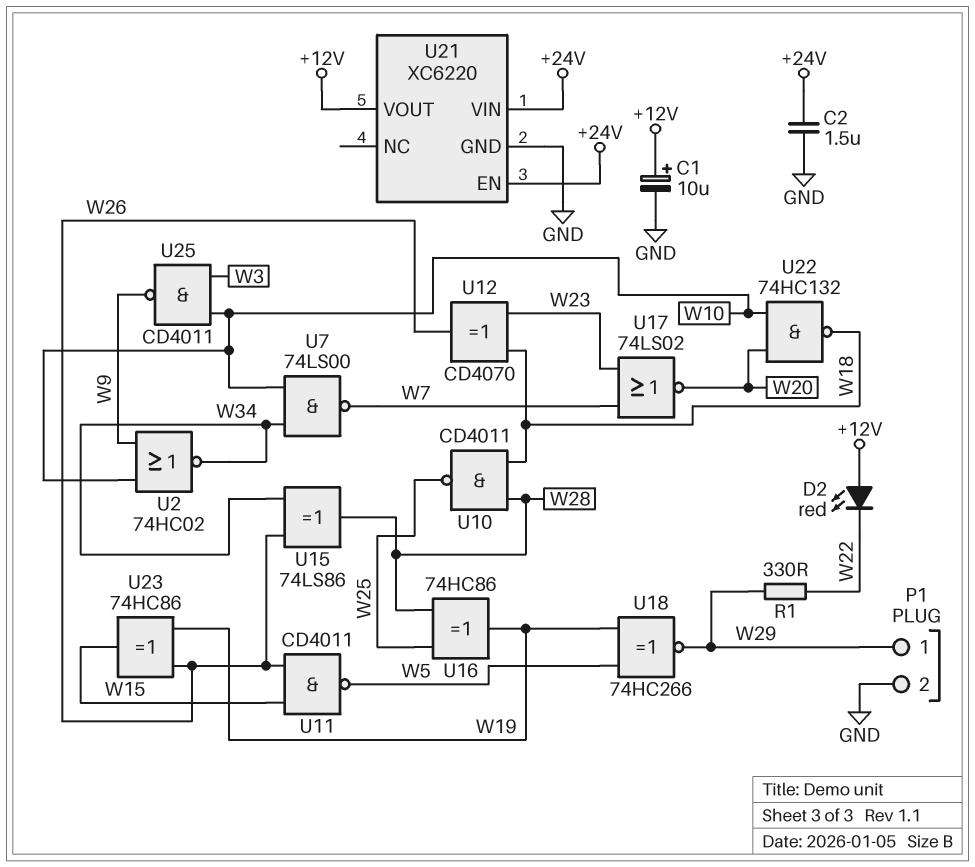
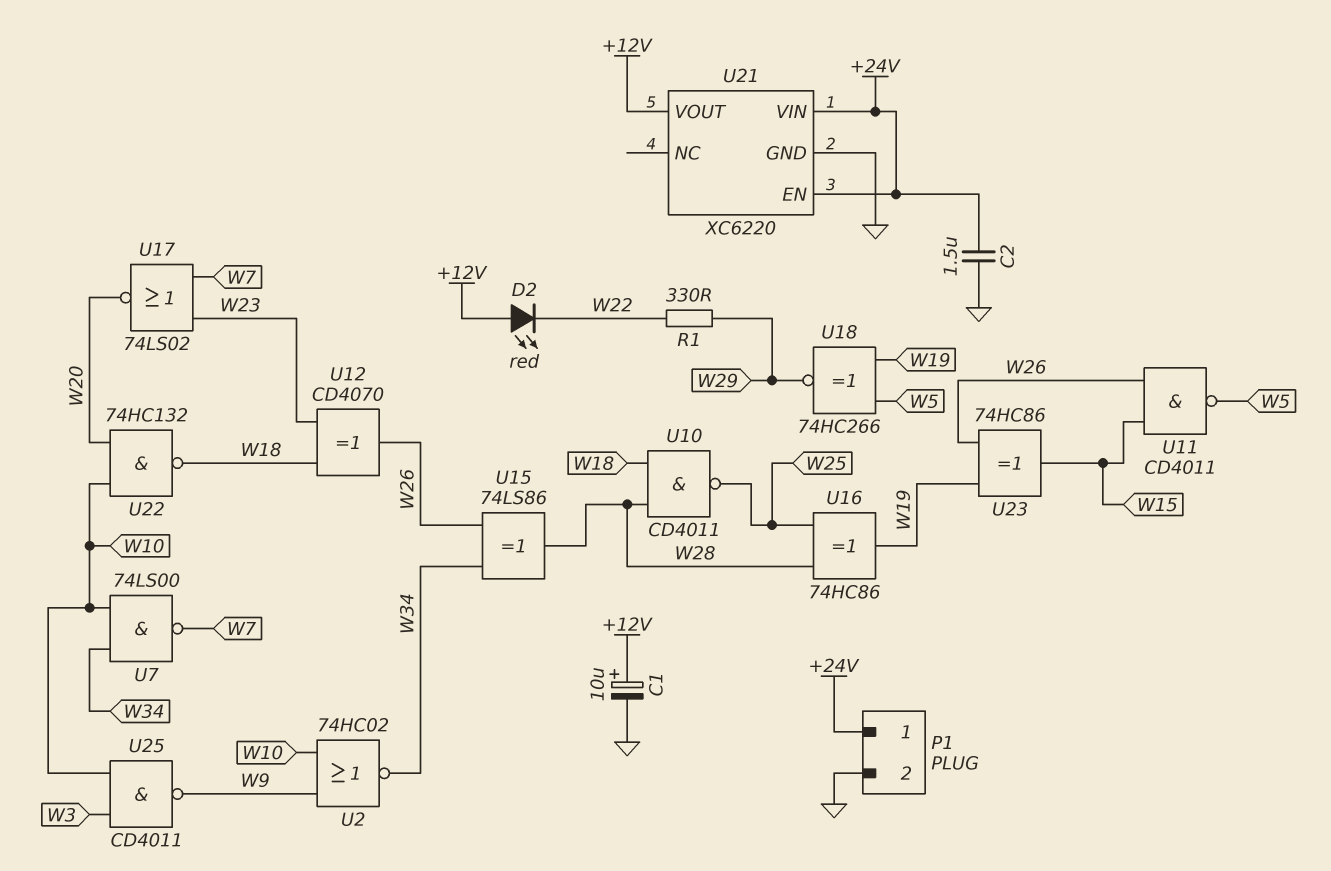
P1 pin 1: W29 -> +24V

